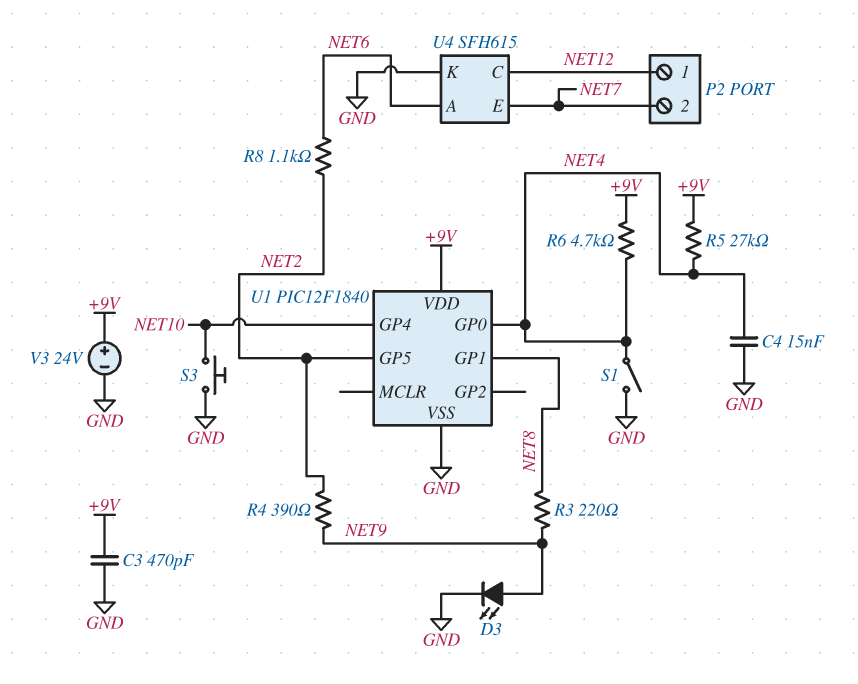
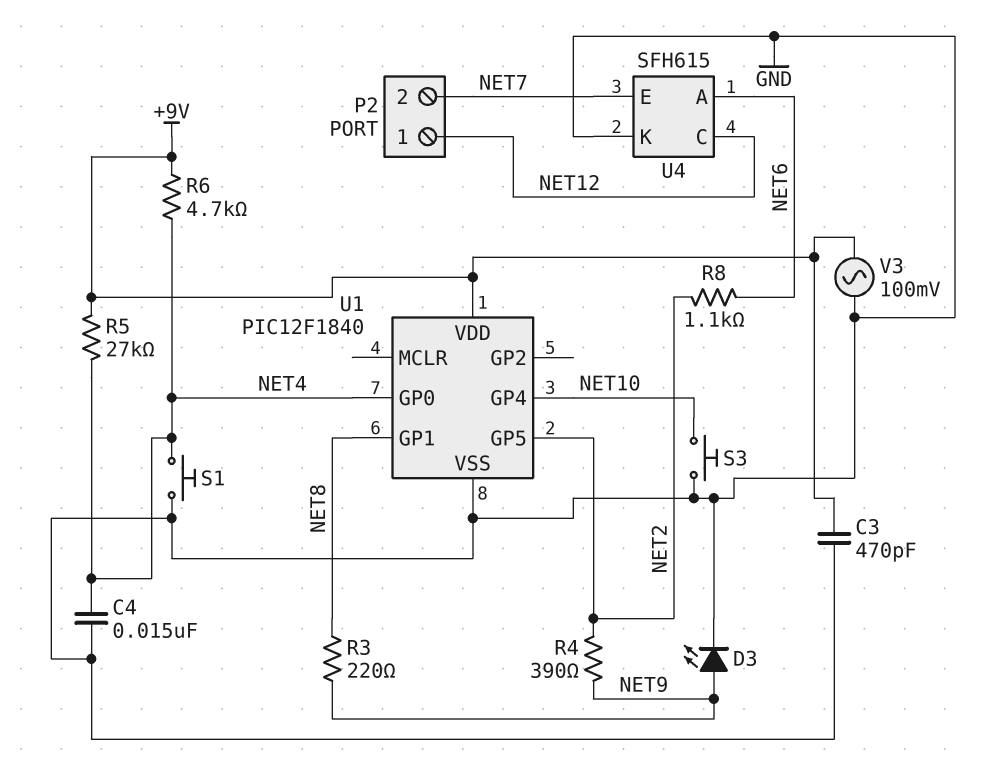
S1: switch (GND, NET4) -> button (GND, NET4)
V3: 24V (plus +9V, minus GND) -> AC 100mV (+9V, GND)

